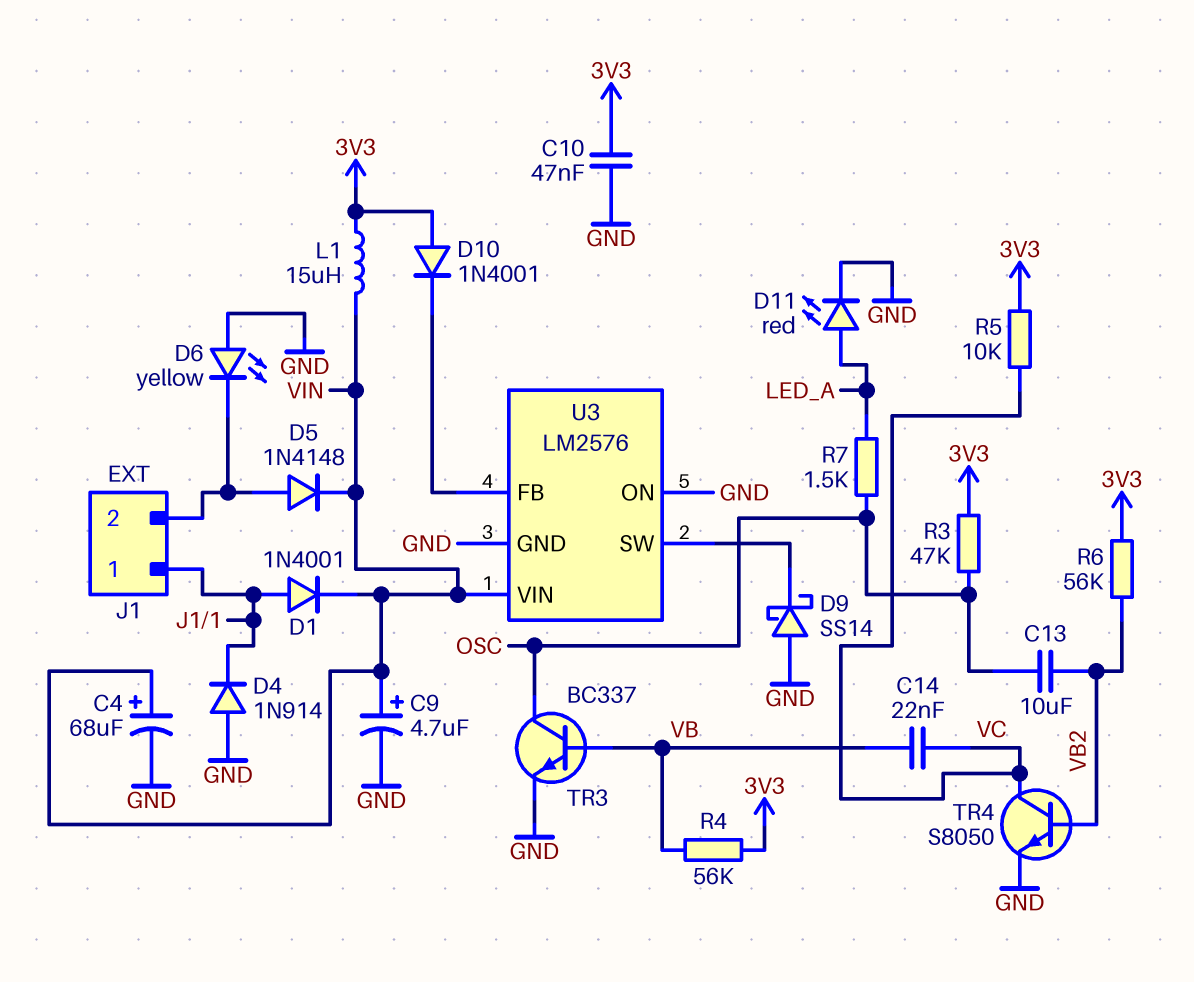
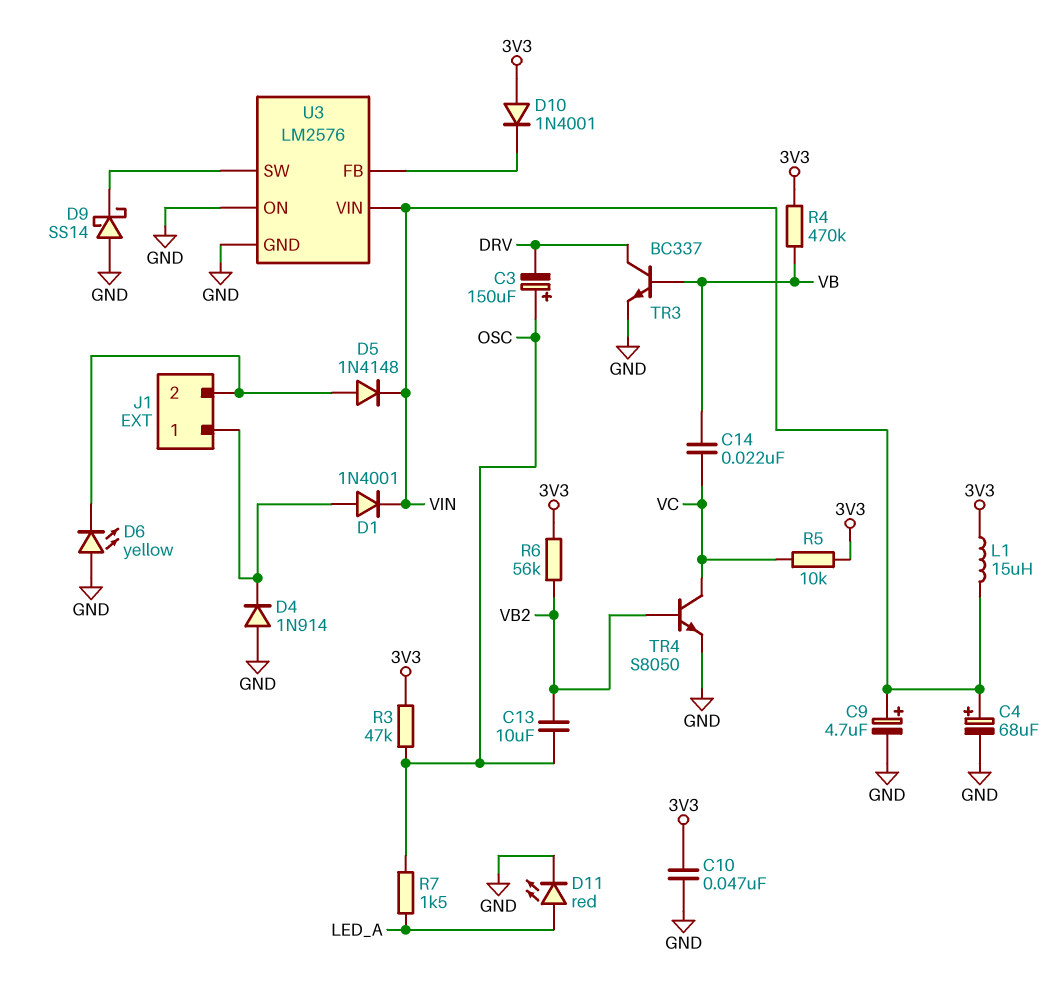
C3: none -> 150uF (plus OSC, minus DRV)
R4: 56k (3V3, VB) -> 470k (3V3, VB)
TR3: NPN BC337 (B VB, C OSC, E GND) -> NPN BC337 (B VB, C DRV, E GND)

